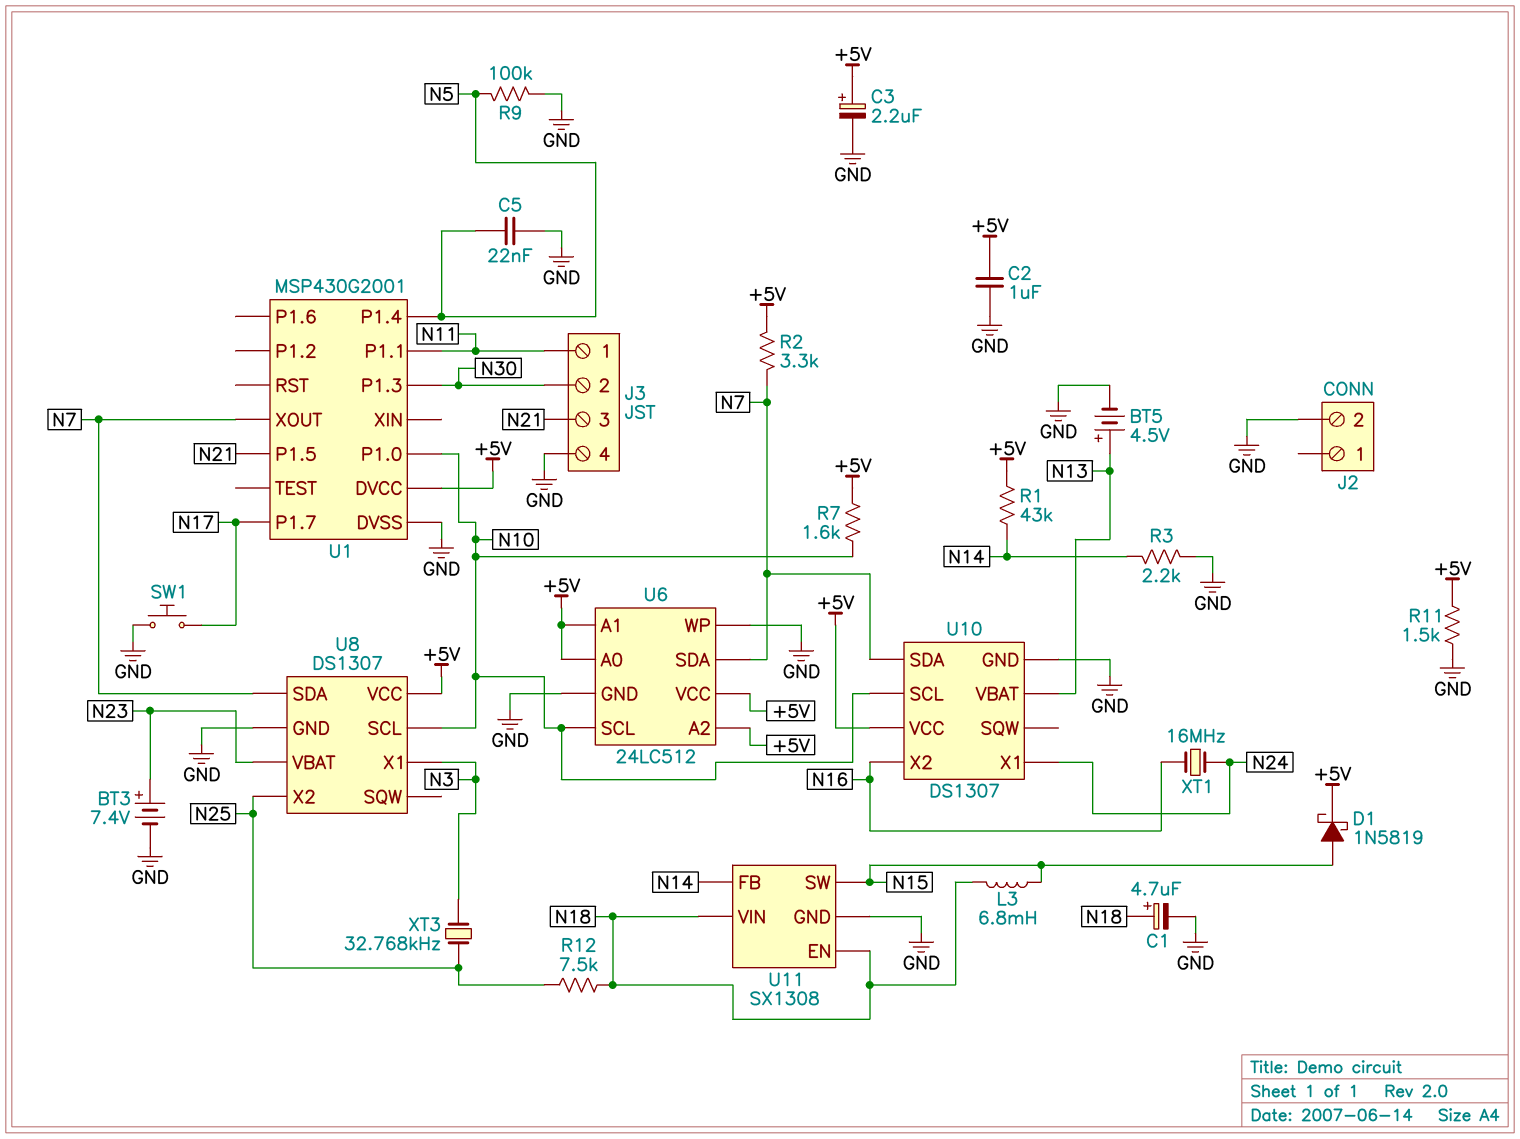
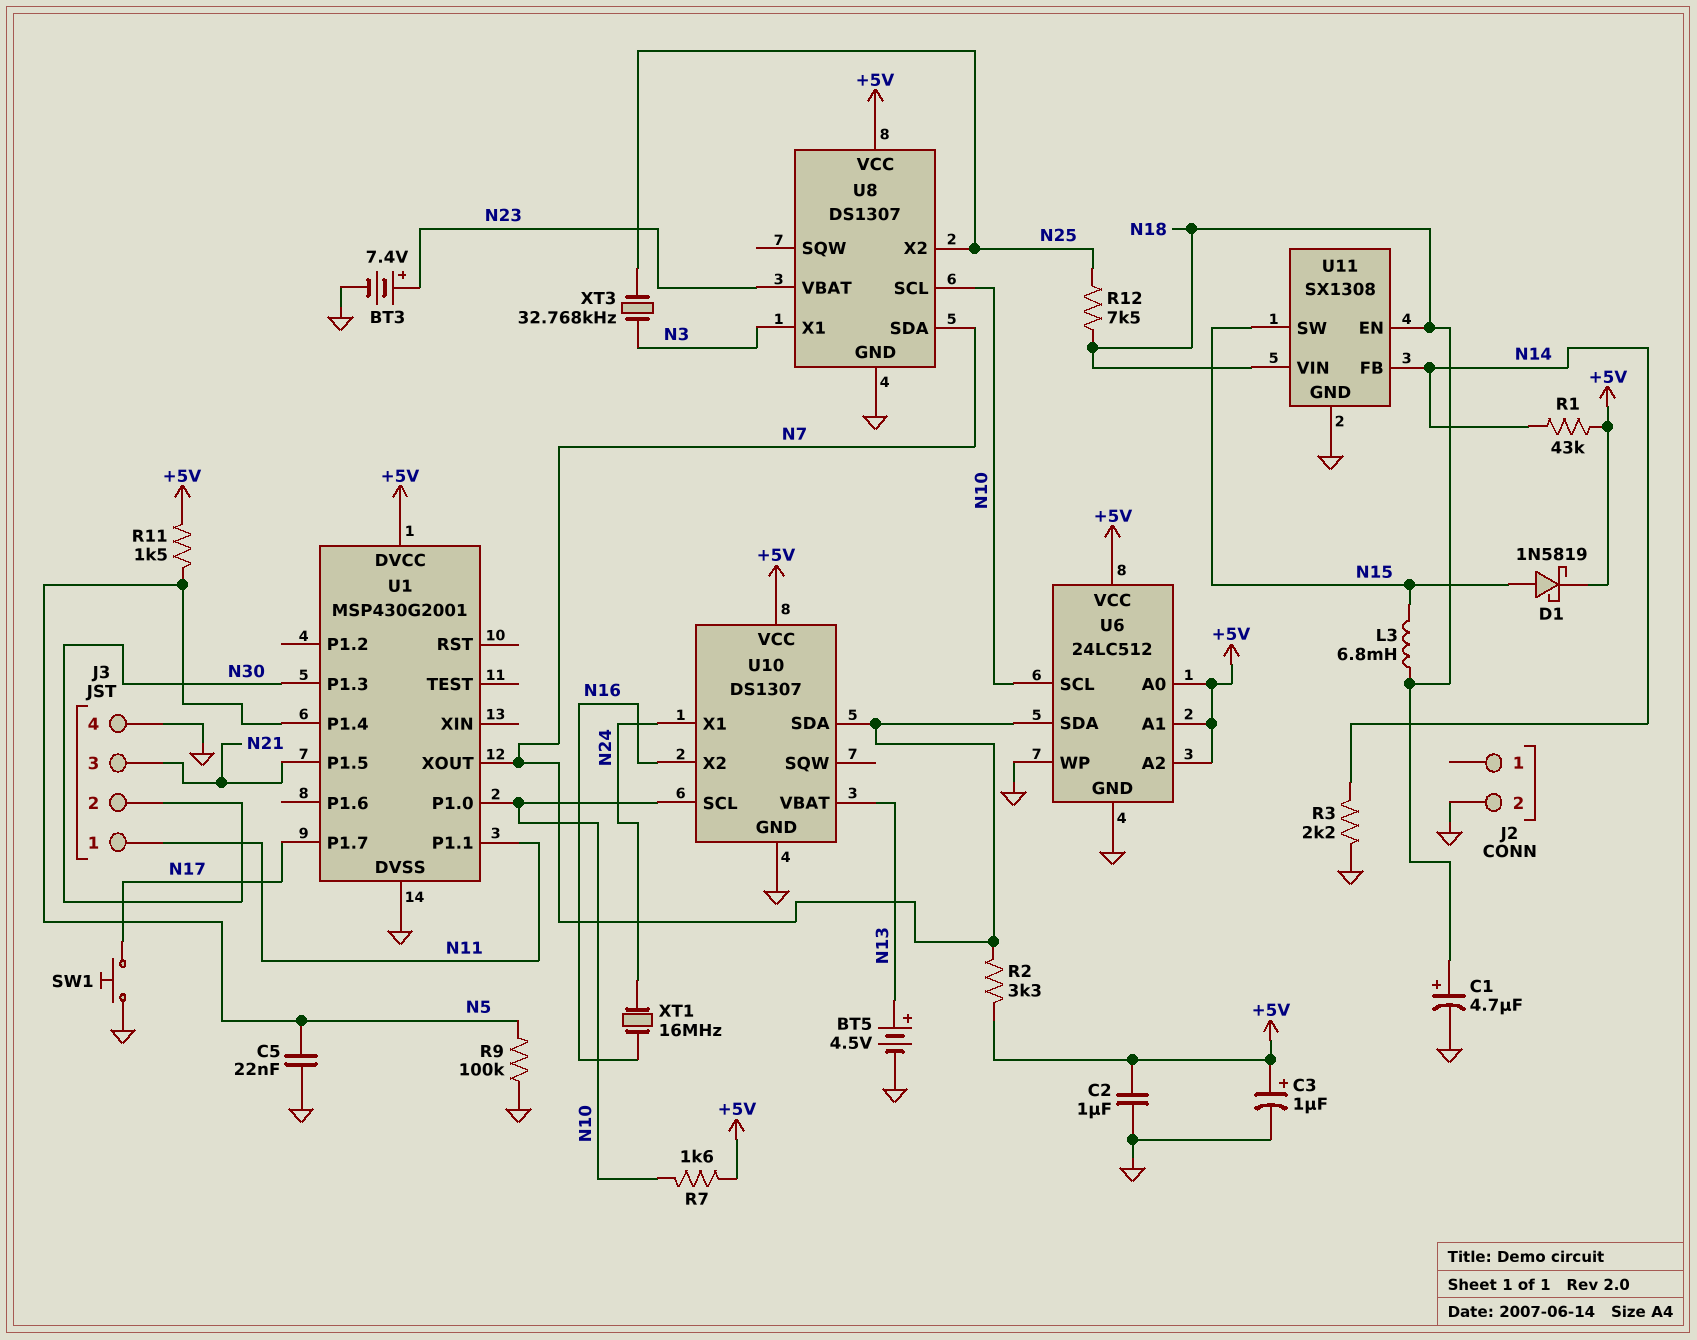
C3: 2.2uF (plus +5V, minus GND) -> 1uF (plus +5V, minus GND)
R11: 1.5k (+5V, GND) -> 1.5k (+5V, N5)

